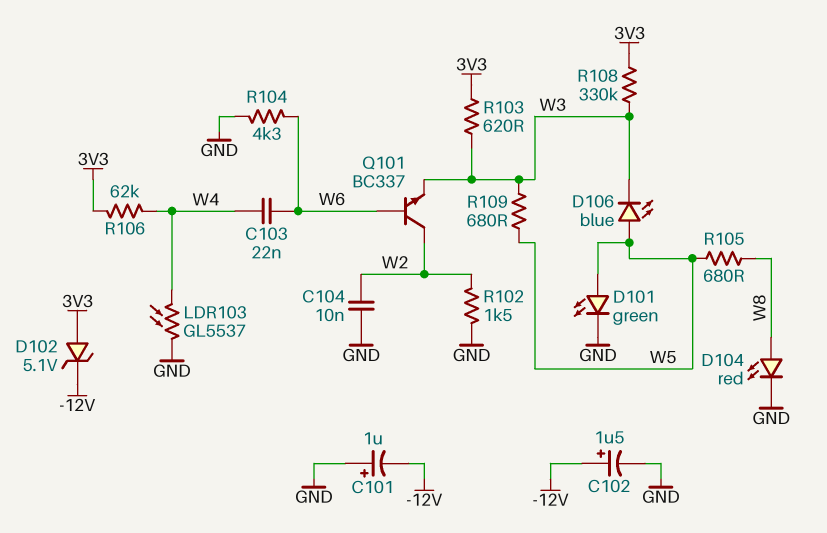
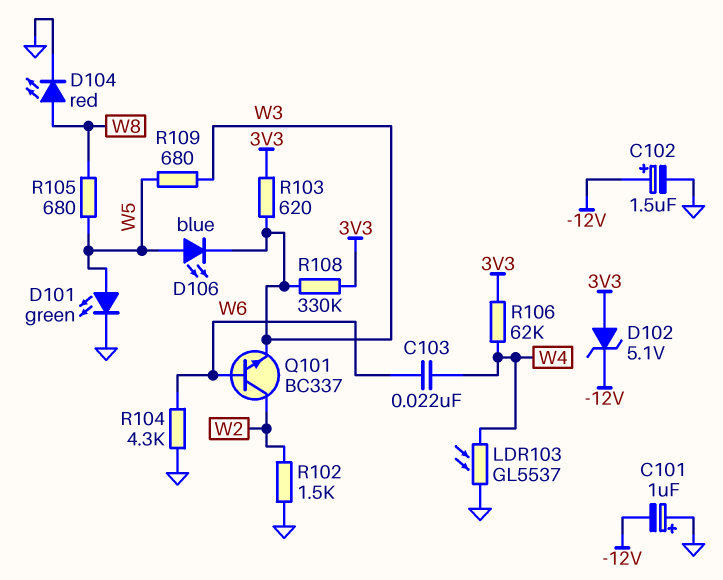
C104: 10nF (GND, W2) -> none

